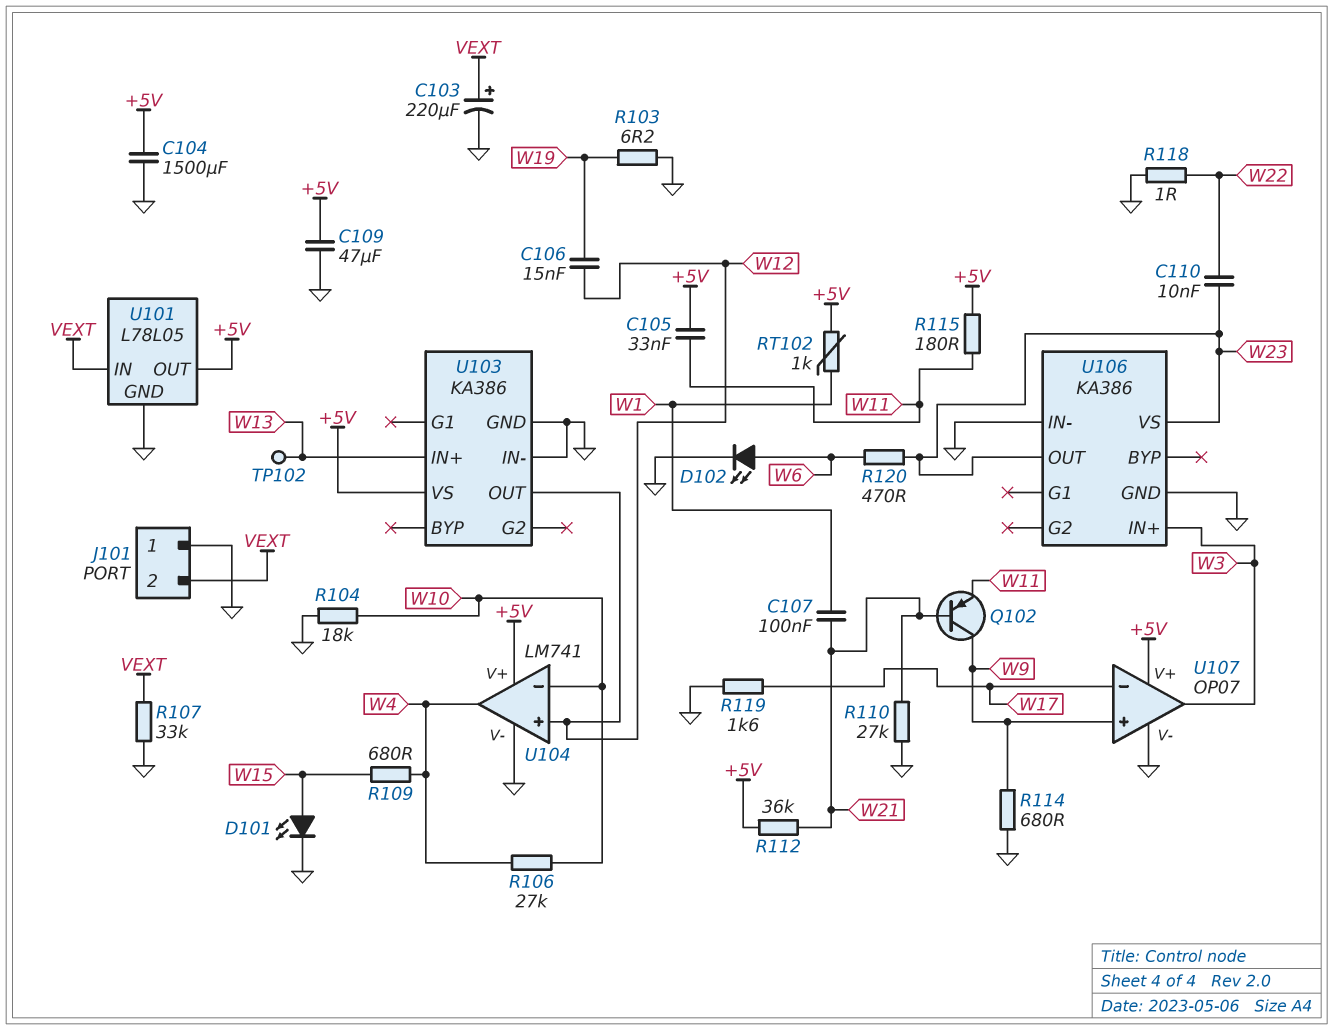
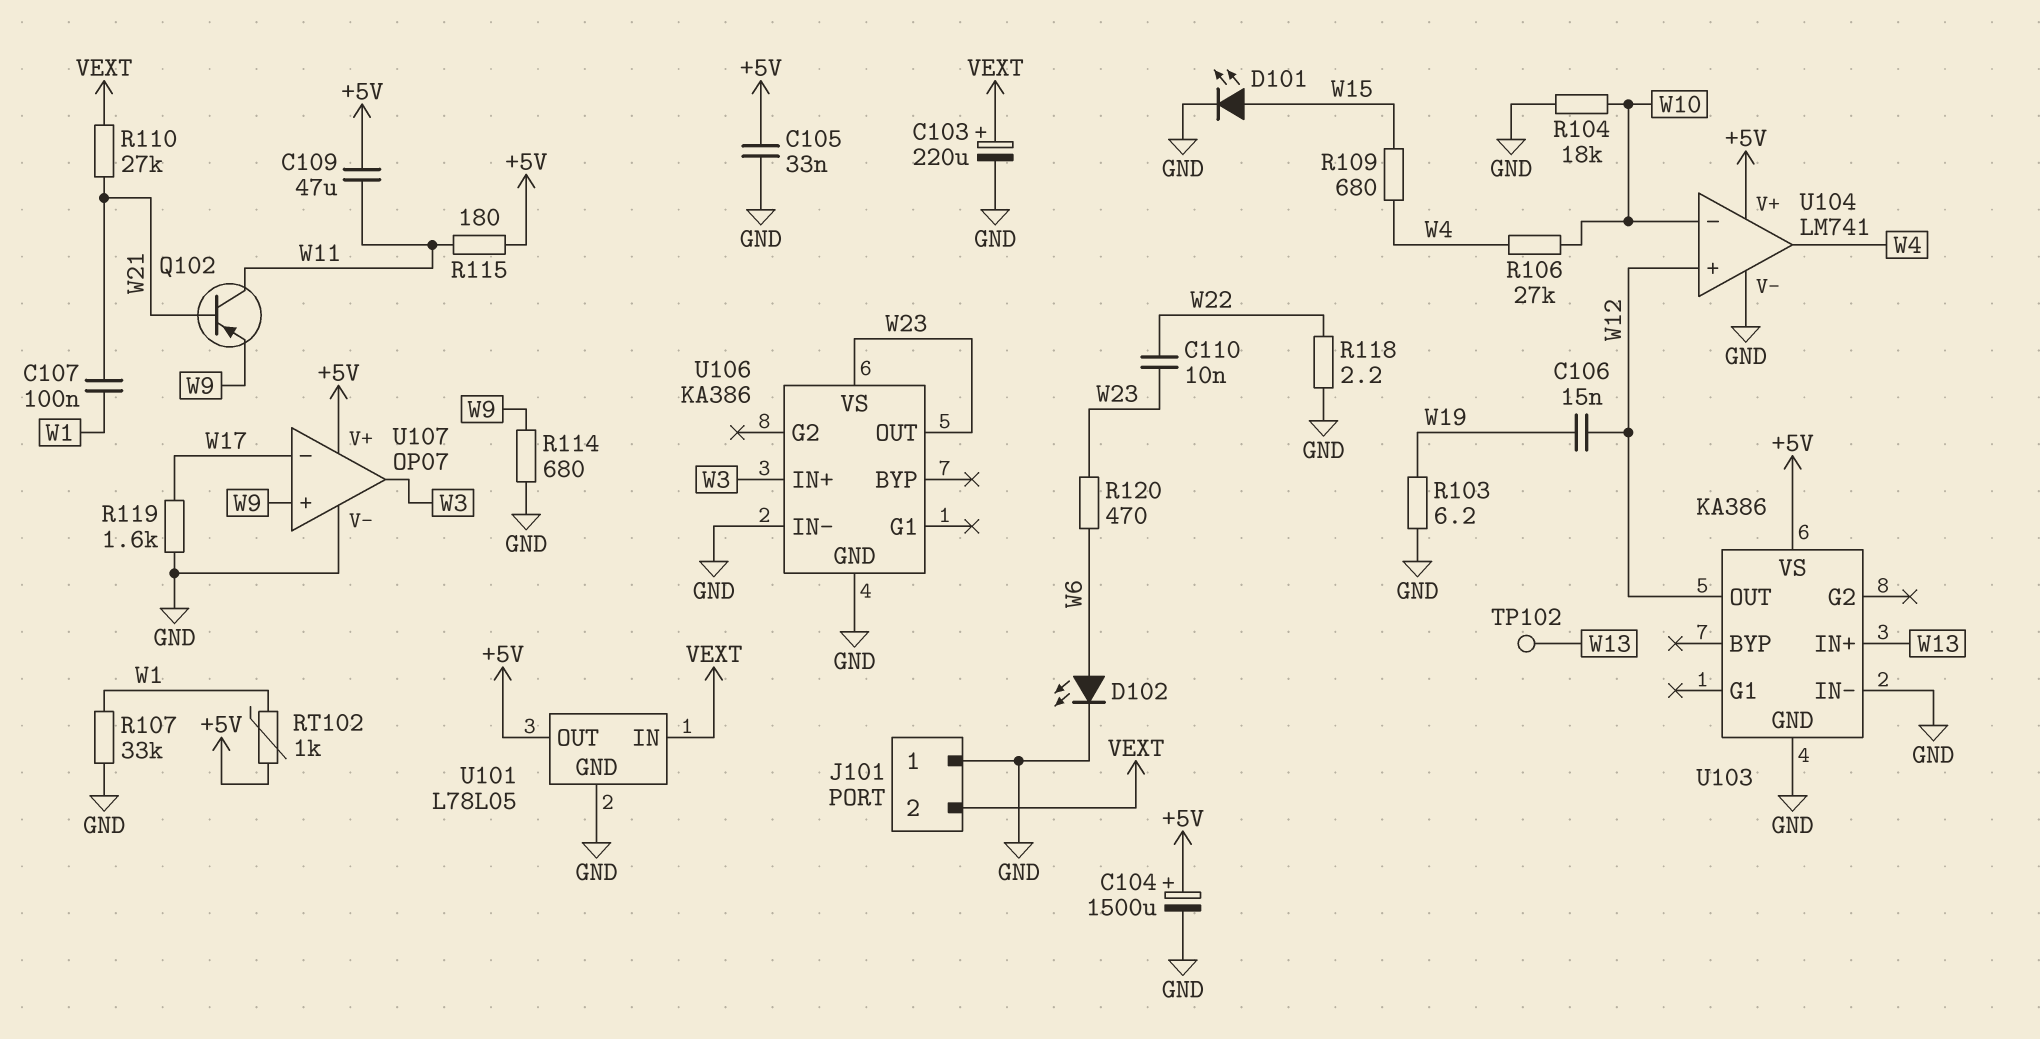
C104: 1500uF (+5V, GND) -> 1500uF (plus +5V, minus GND)
C105: 33nF (+5V, W11) -> 33nF (+5V, GND)
C109: 47uF (+5V, GND) -> 47uF (+5V, W11)
Q102: PNP (B W21, C W9, E W11) -> PNP (B W21, C W11, E W9)
R107: 33k (GND, VEXT) -> 33k (GND, W1)
R110: 27k (GND, W21) -> 27k (VEXT, W21)
R112: 36k (+5V, W21) -> none
R118: 1 (GND, W22) -> 2.2 (GND, W22)

